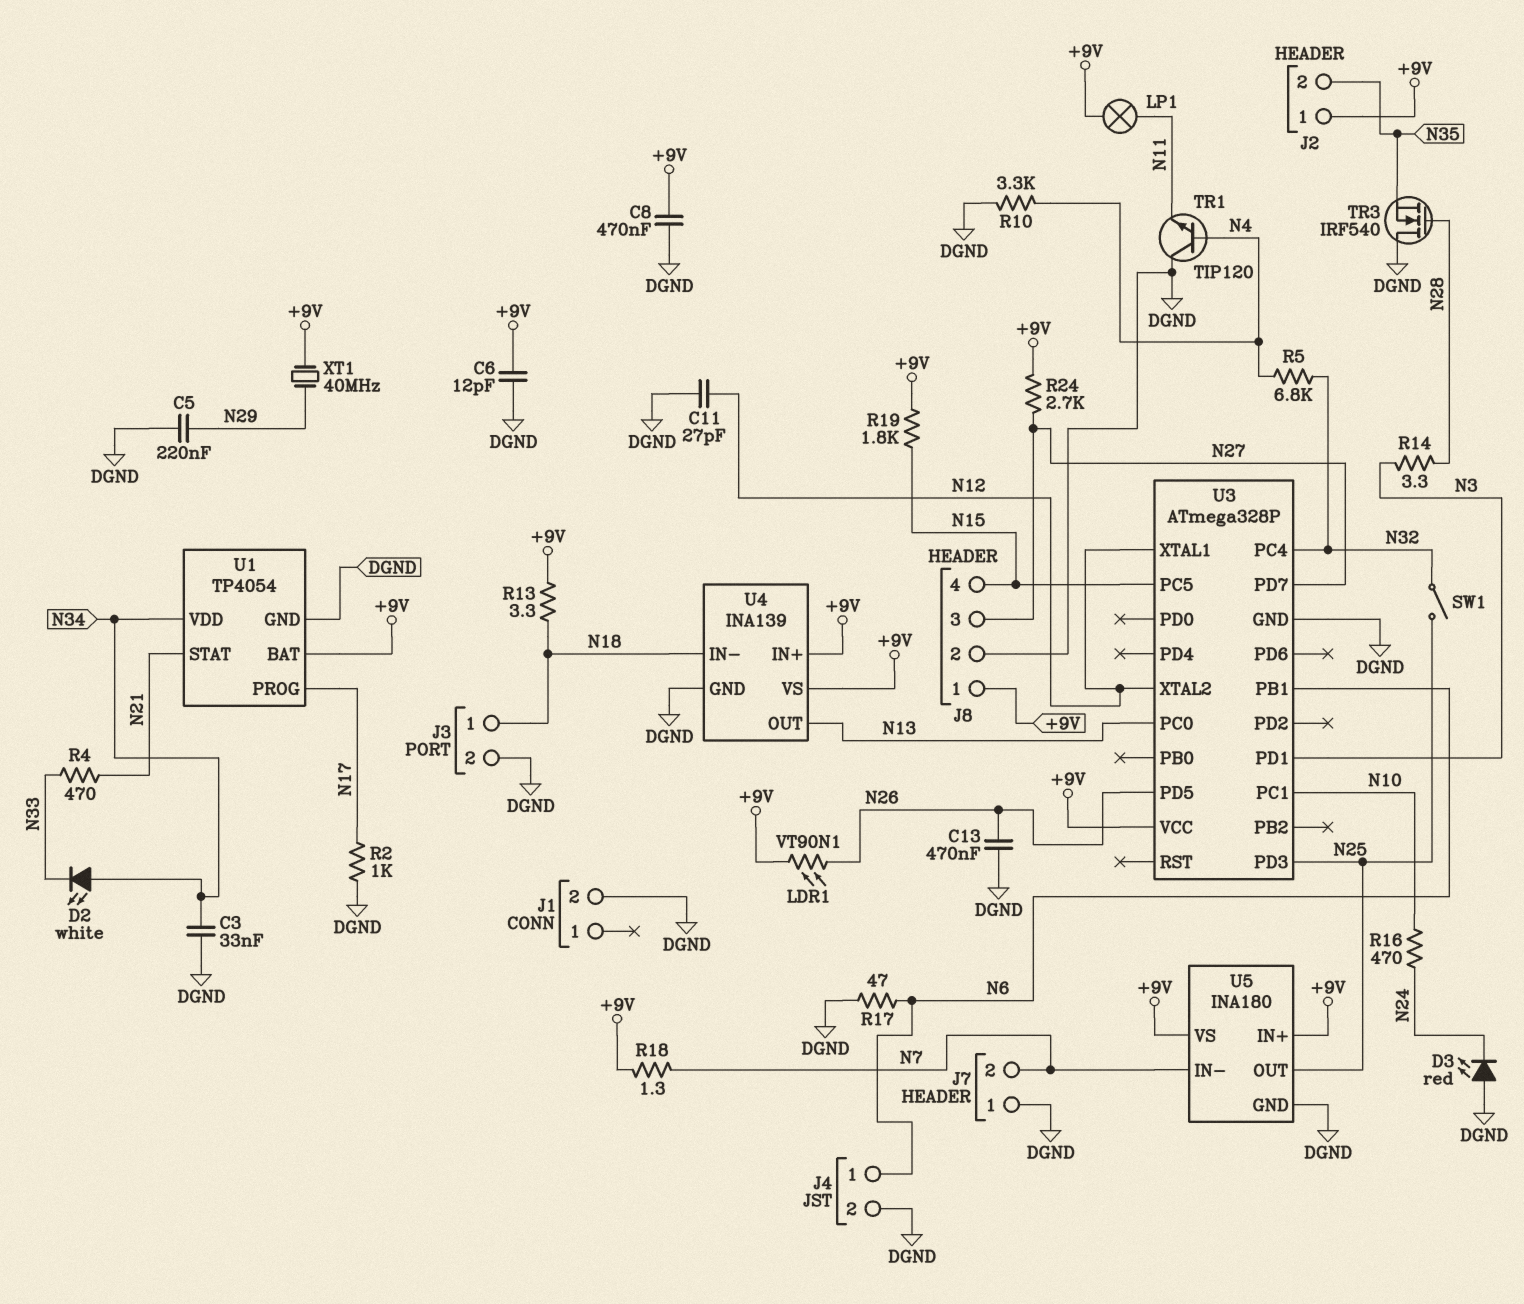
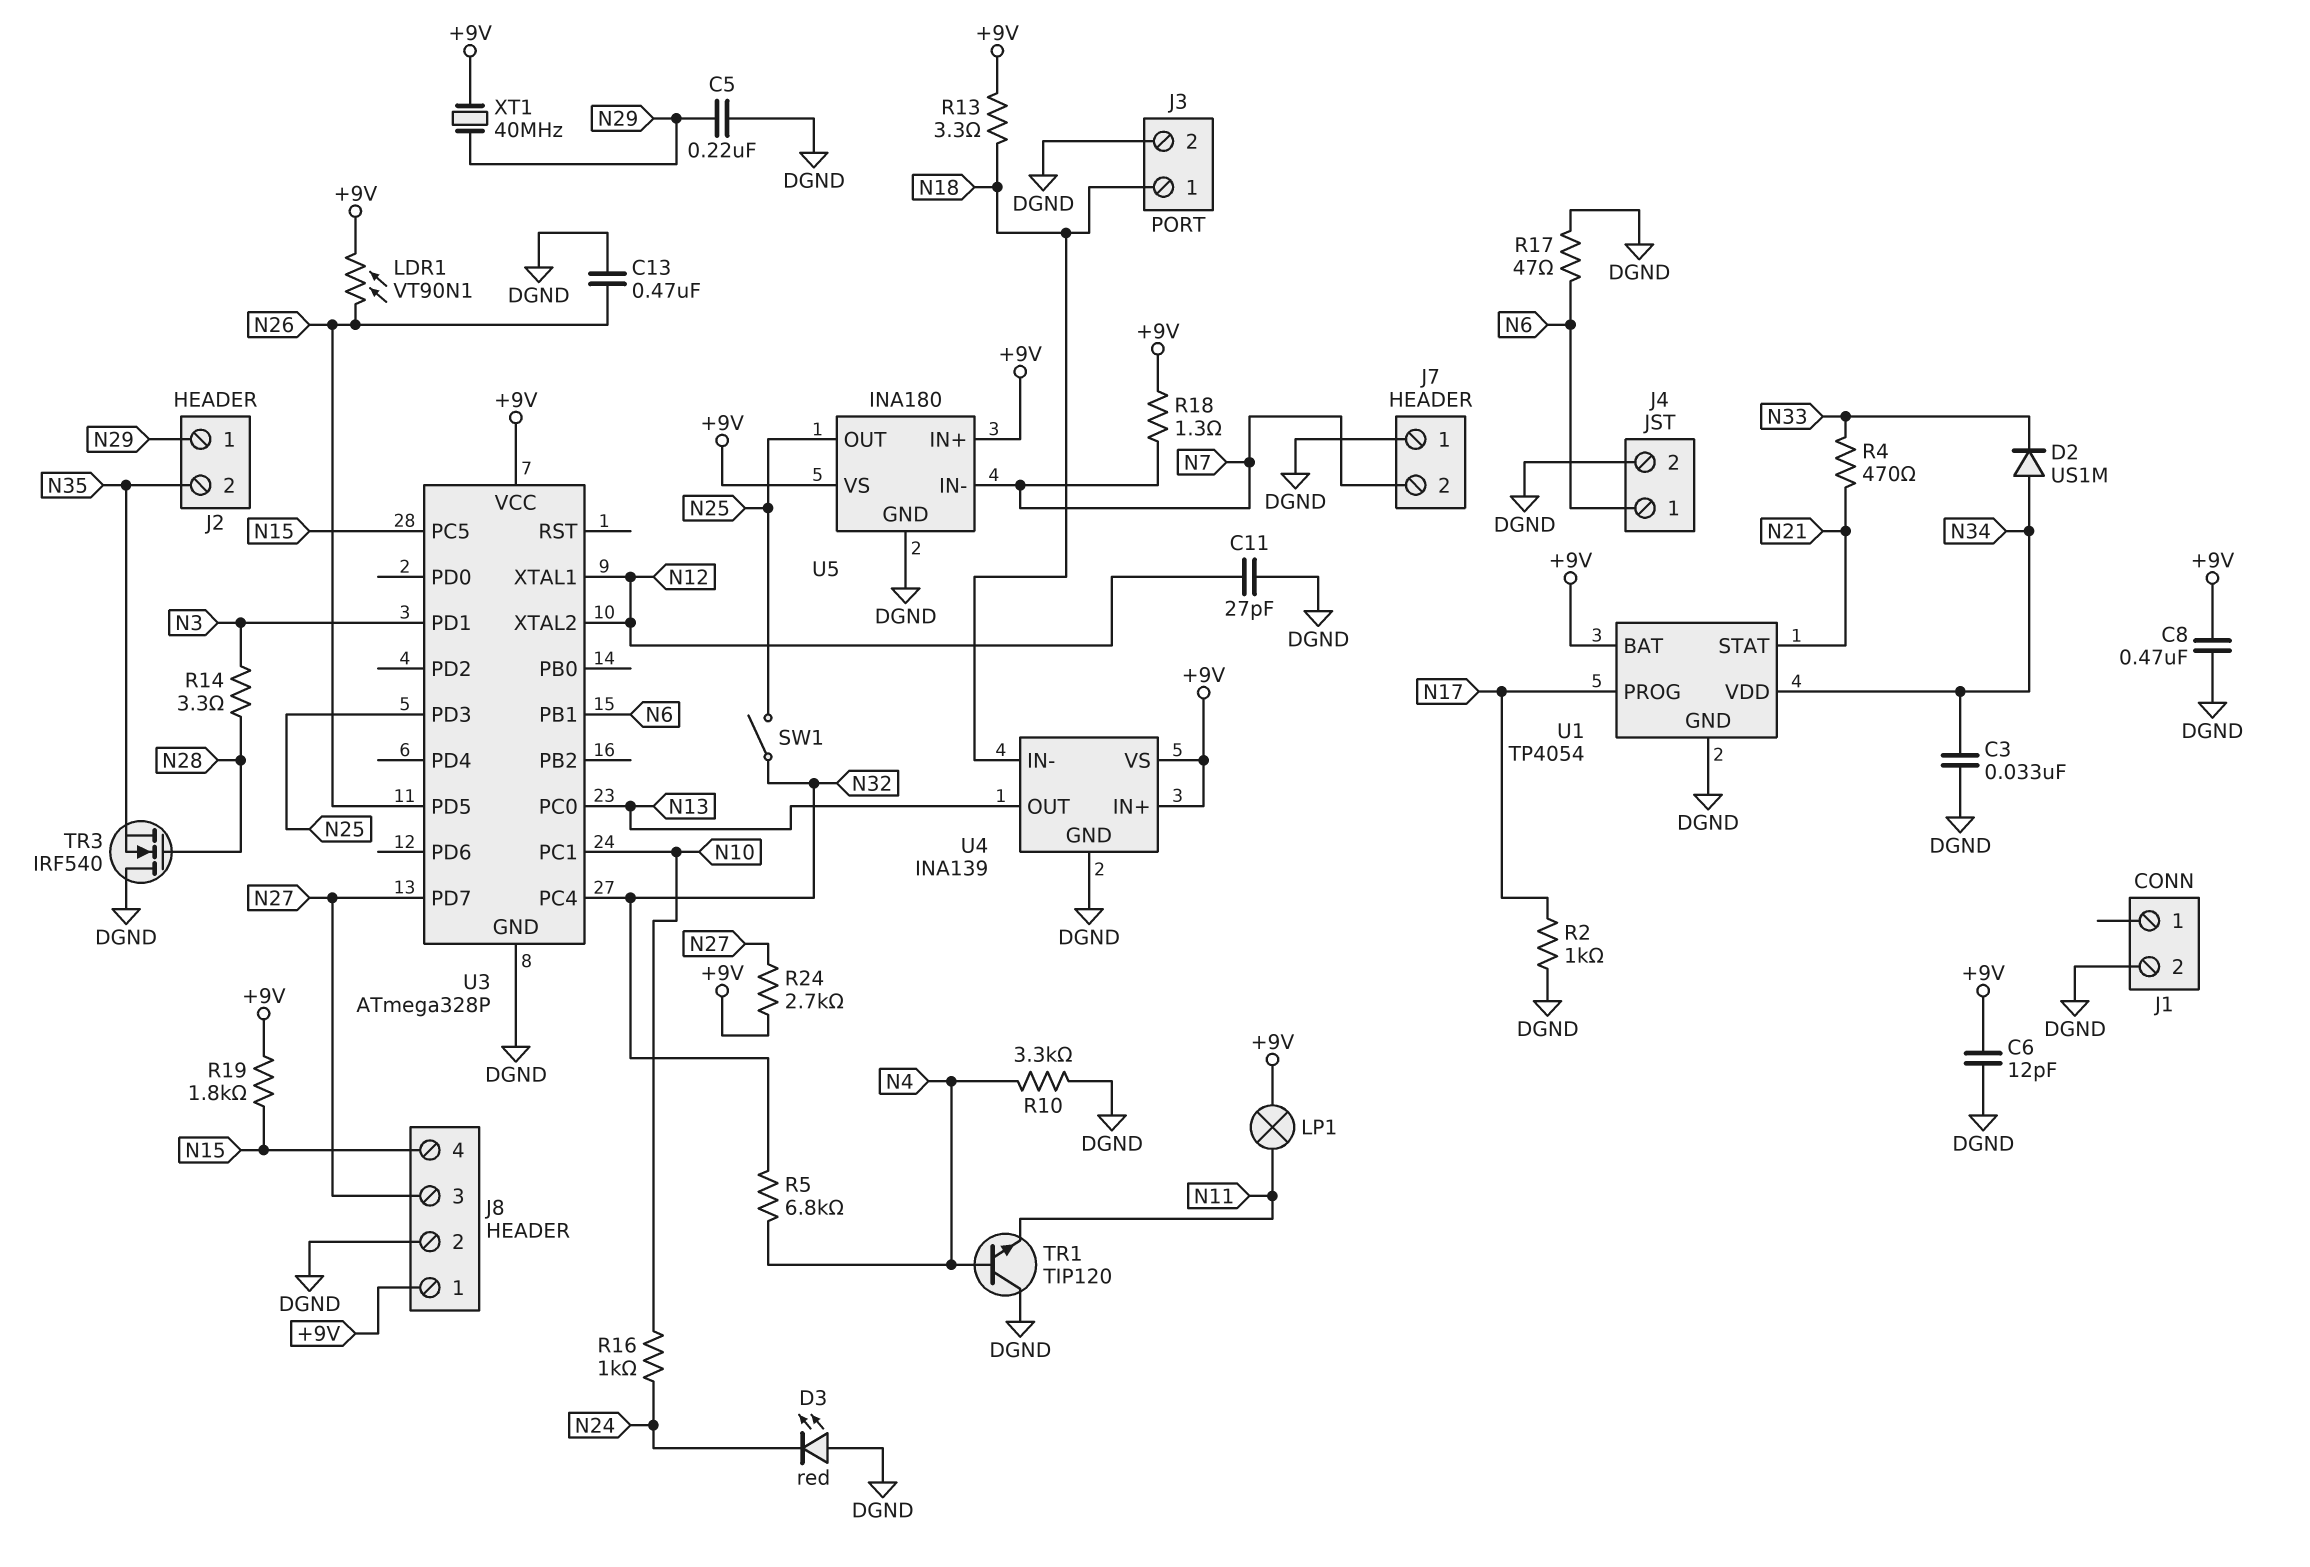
D2: LED white (A N34, K N33) -> diode US1M (A N34, K N33)
J2 pin 1: +9V -> N29
R16: 470 (N10, N24) -> 1k (N10, N24)

